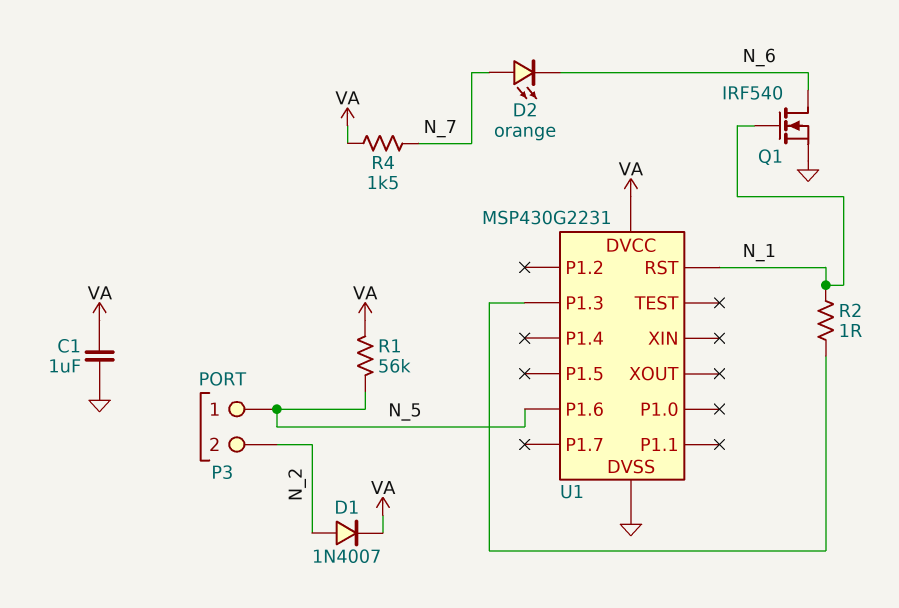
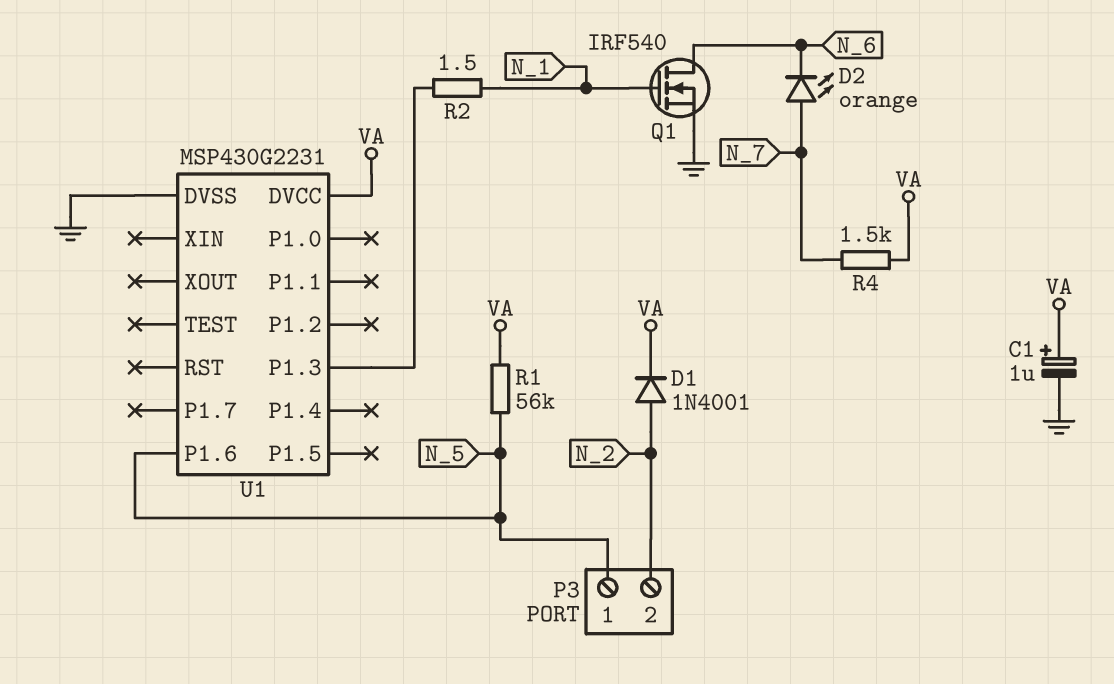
C1: 1uF (GND, VA) -> 1uF (plus VA, minus GND)
D1: diode 1N4007 (A N_2, K VA) -> diode 1N4001 (A N_2, K VA)
R2: 1 (N_1, U1/P1.3) -> 1.5 (N_1, U1/P1.3)
U1 pin RST: N_1 -> none

